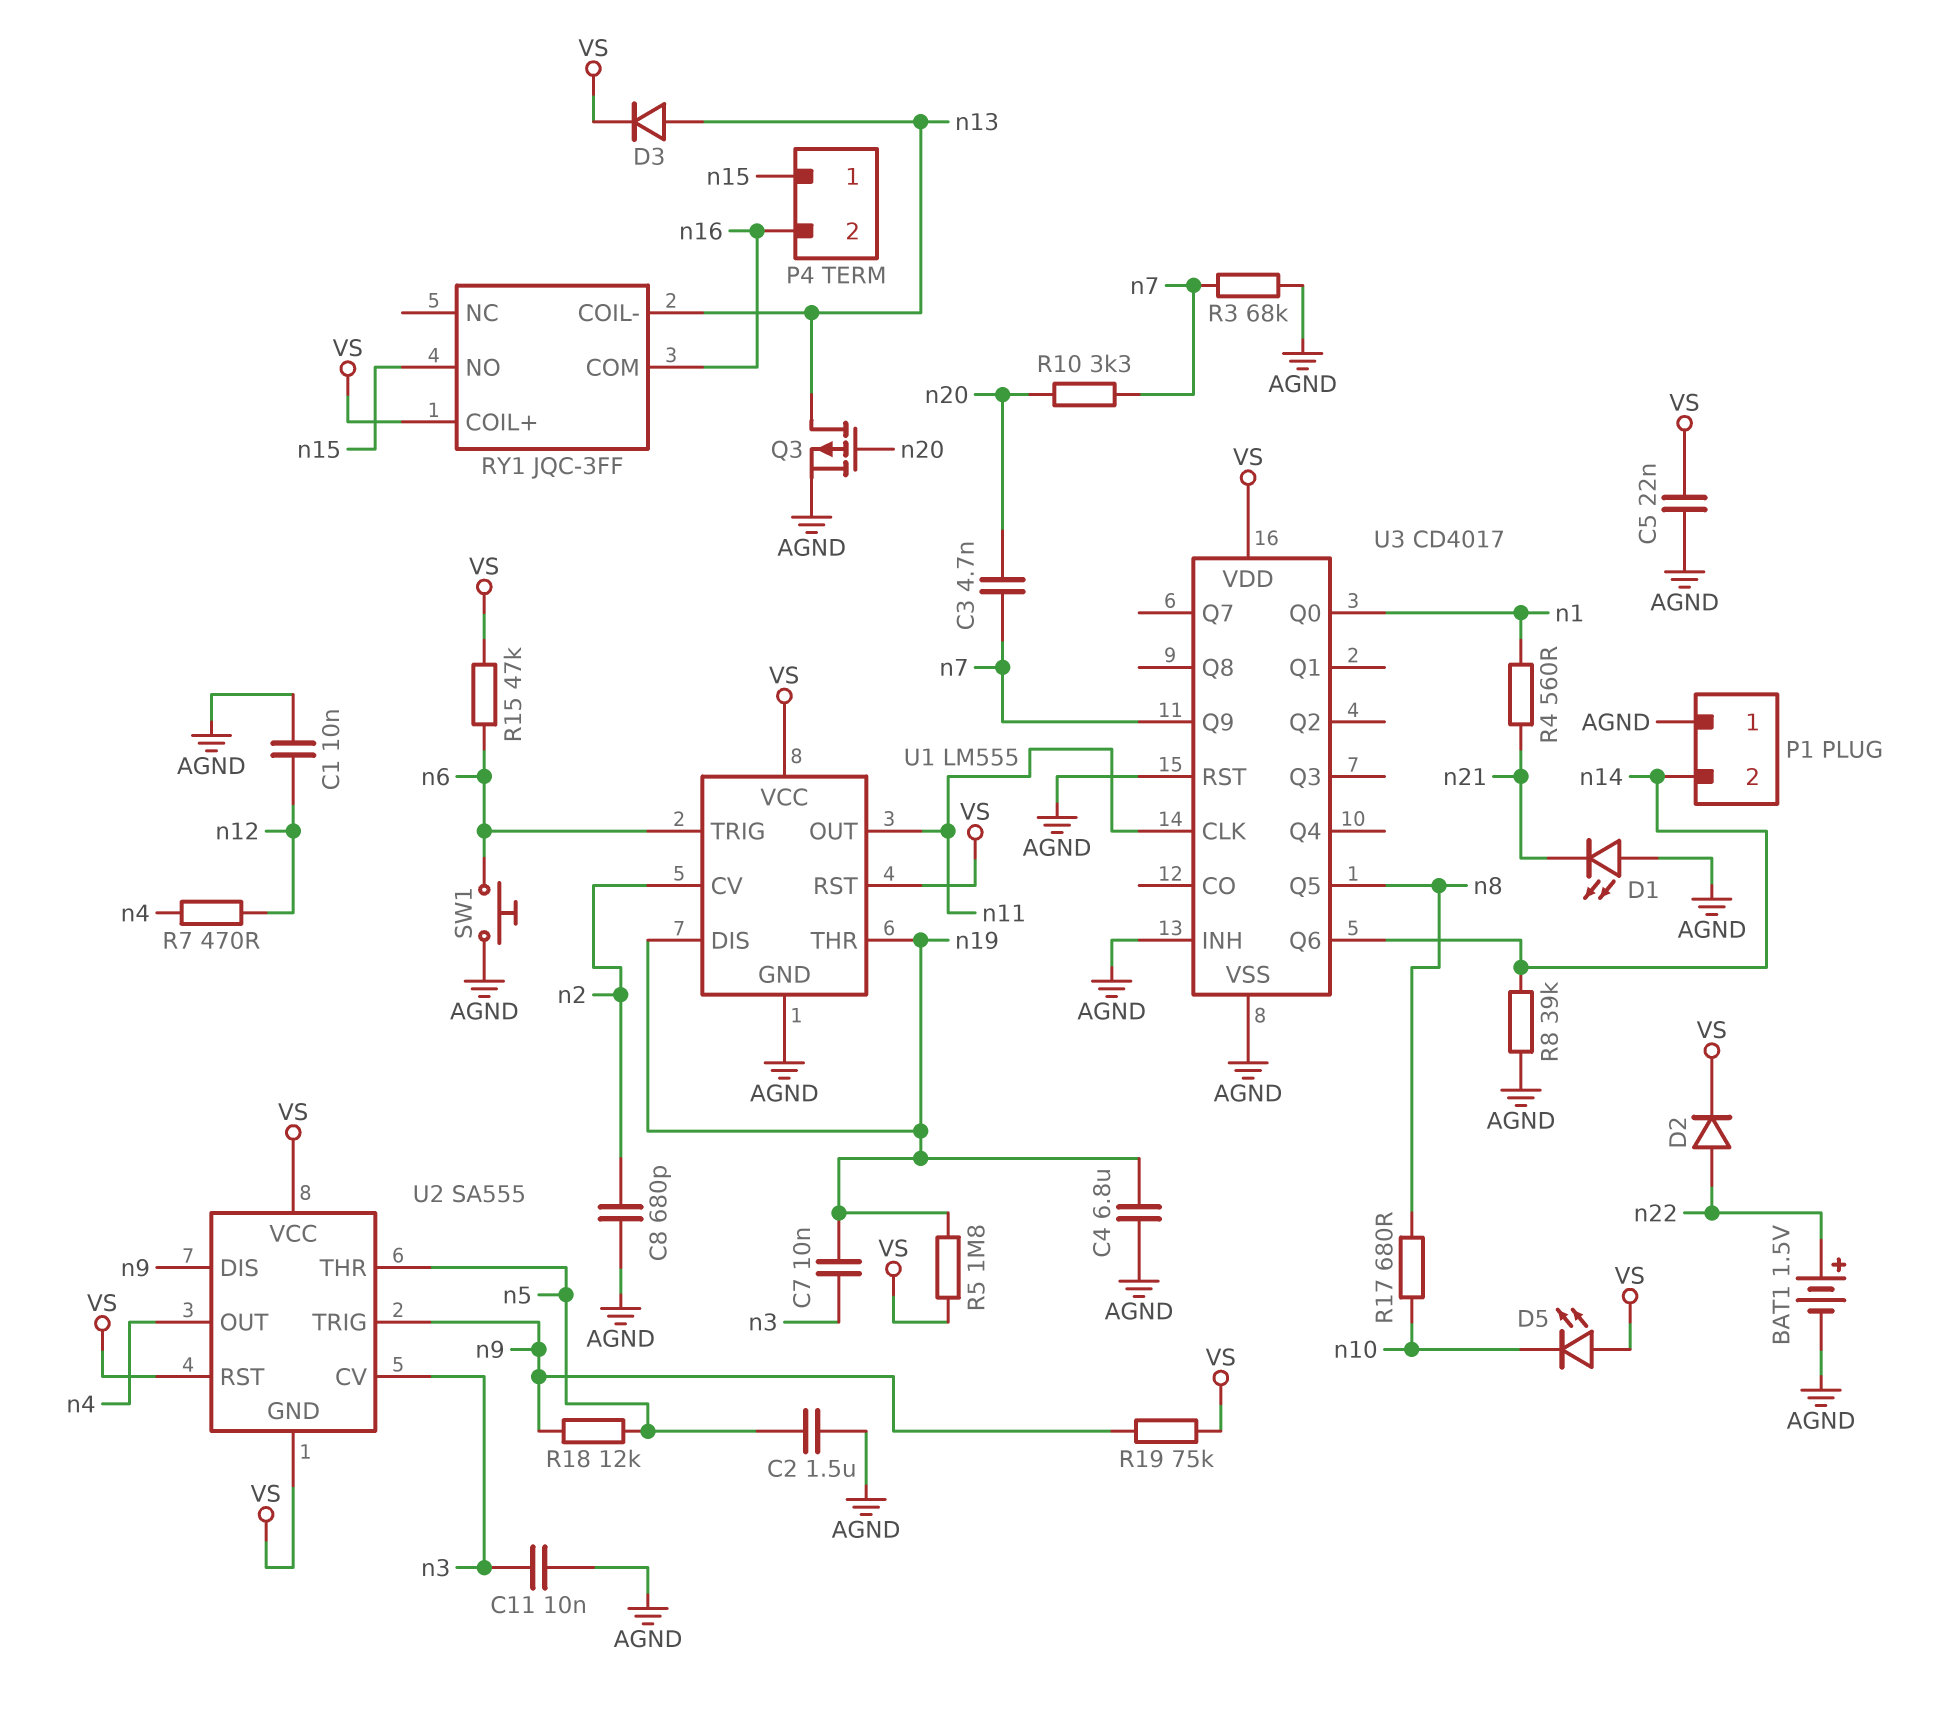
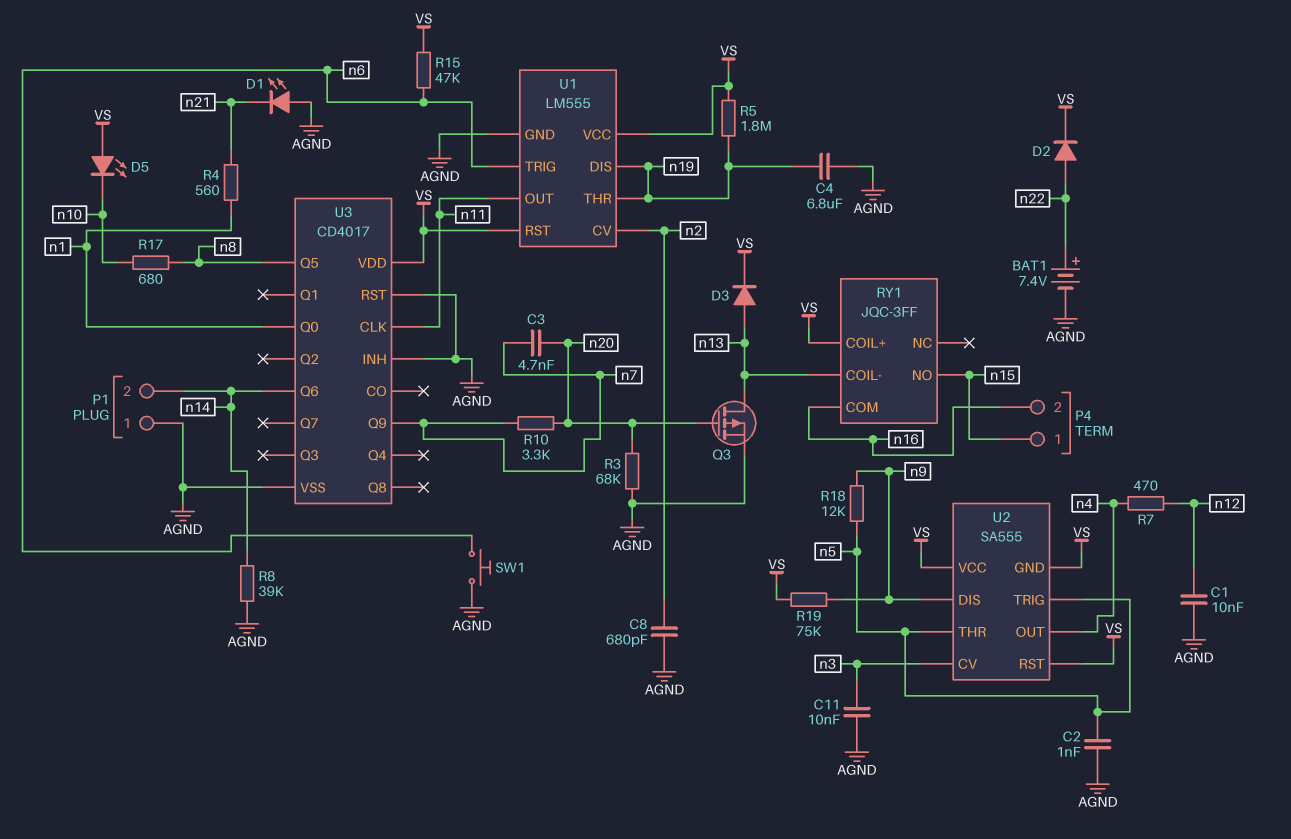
BAT1: 1.5V (plus n22, minus AGND) -> 7.4V (plus n22, minus AGND)
C2: 1.5uF (AGND, n5) -> 1nF (AGND, n5)
C5: 22nF (AGND, VS) -> none
C7: 10nF (n3, n19) -> none
R3: 68k (AGND, n7) -> 68k (AGND, n20)
U2 pin TRIG: n9 -> n5

